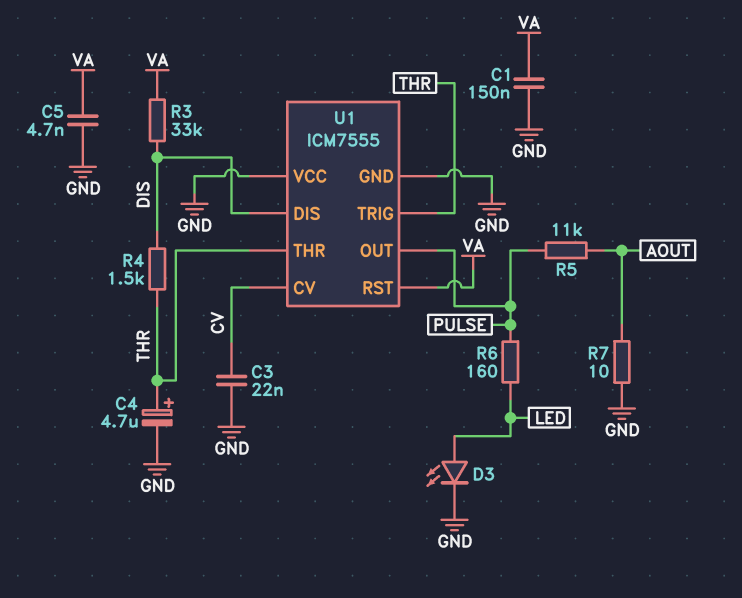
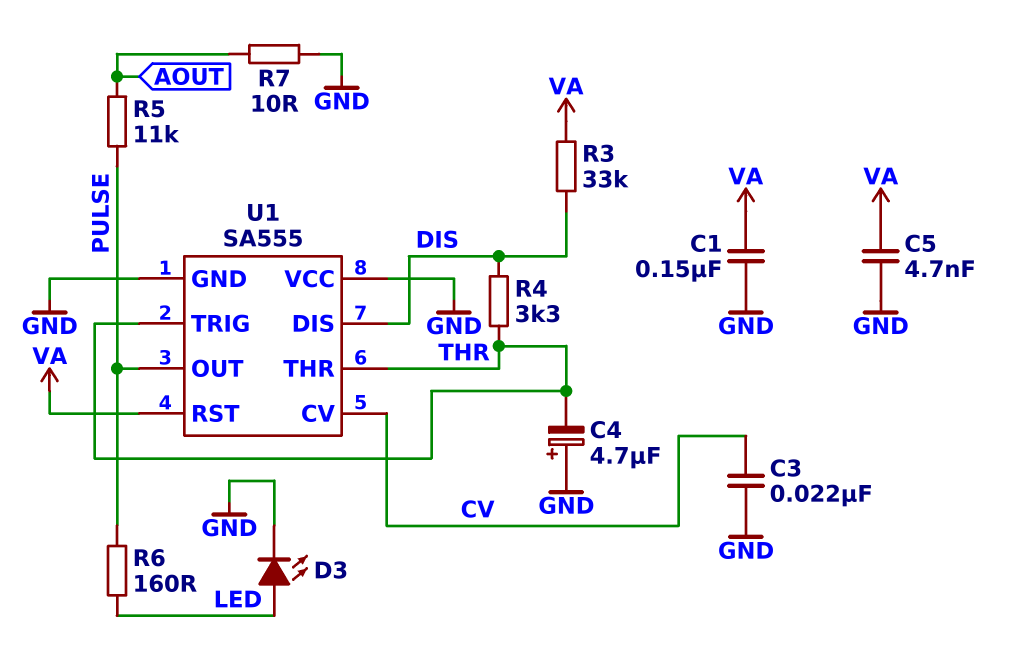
C4: 4.7uF (plus THR, minus GND) -> 4.7uF (plus GND, minus THR)
R4: 1.5k (DIS, THR) -> 3.3k (DIS, THR)
U1: ICM7555 -> SA555

